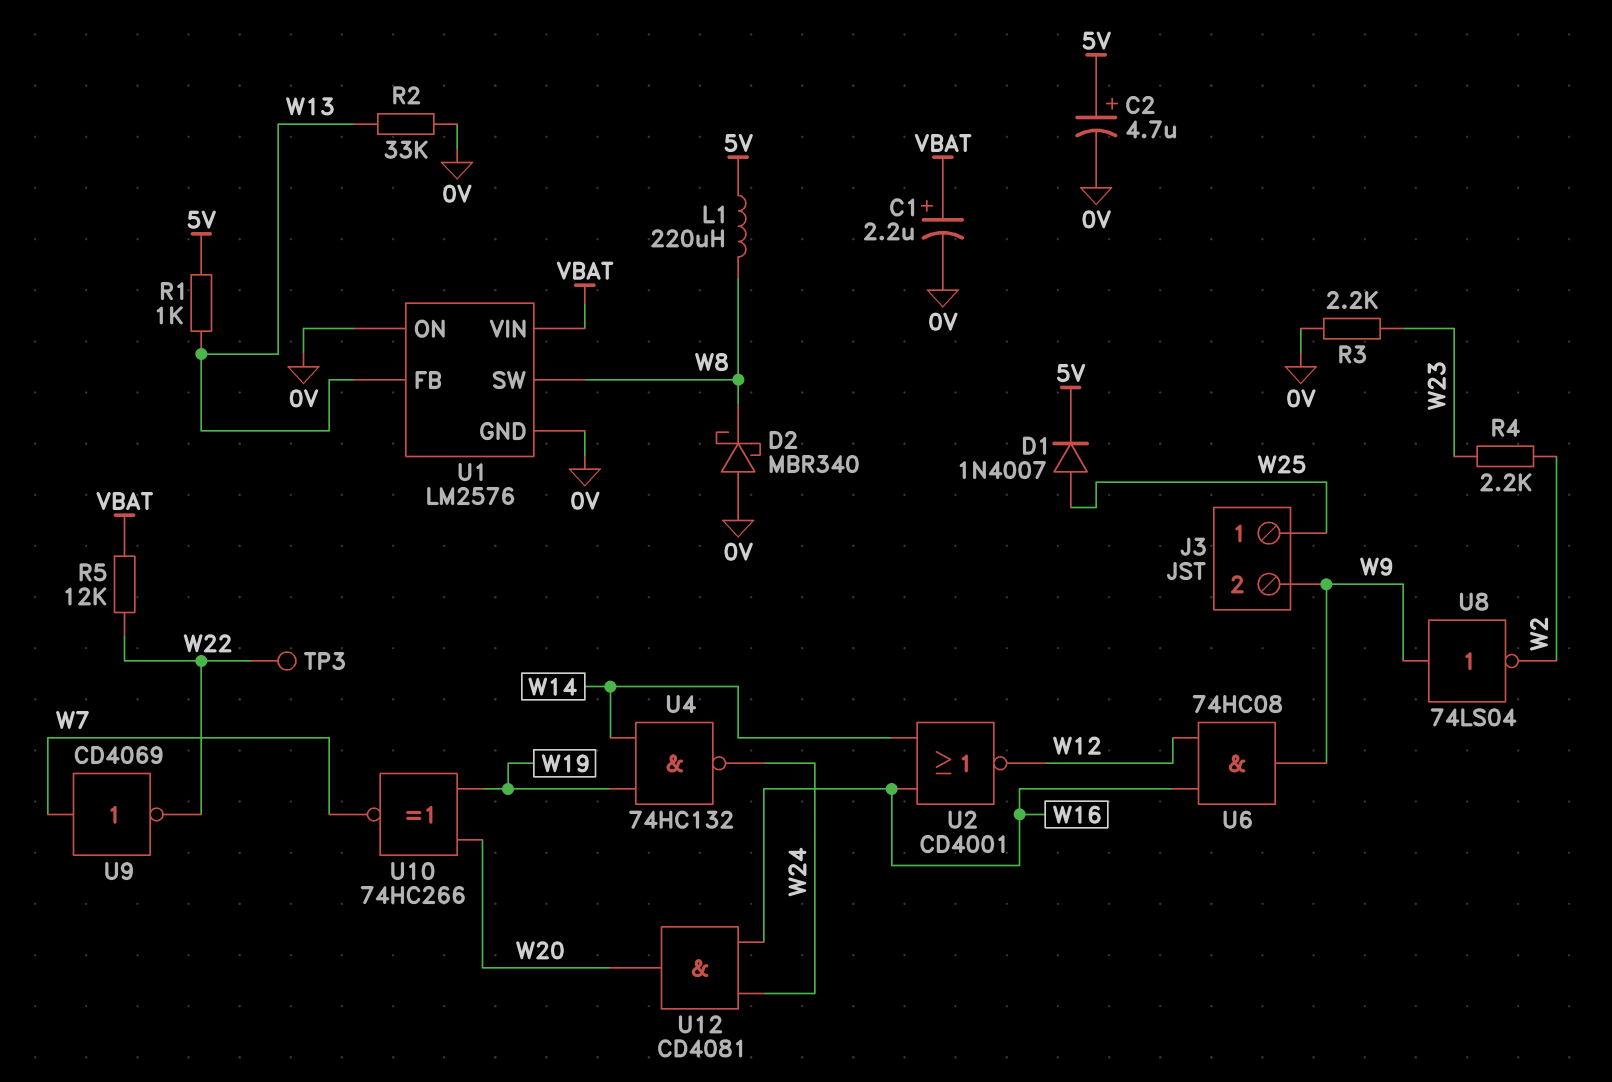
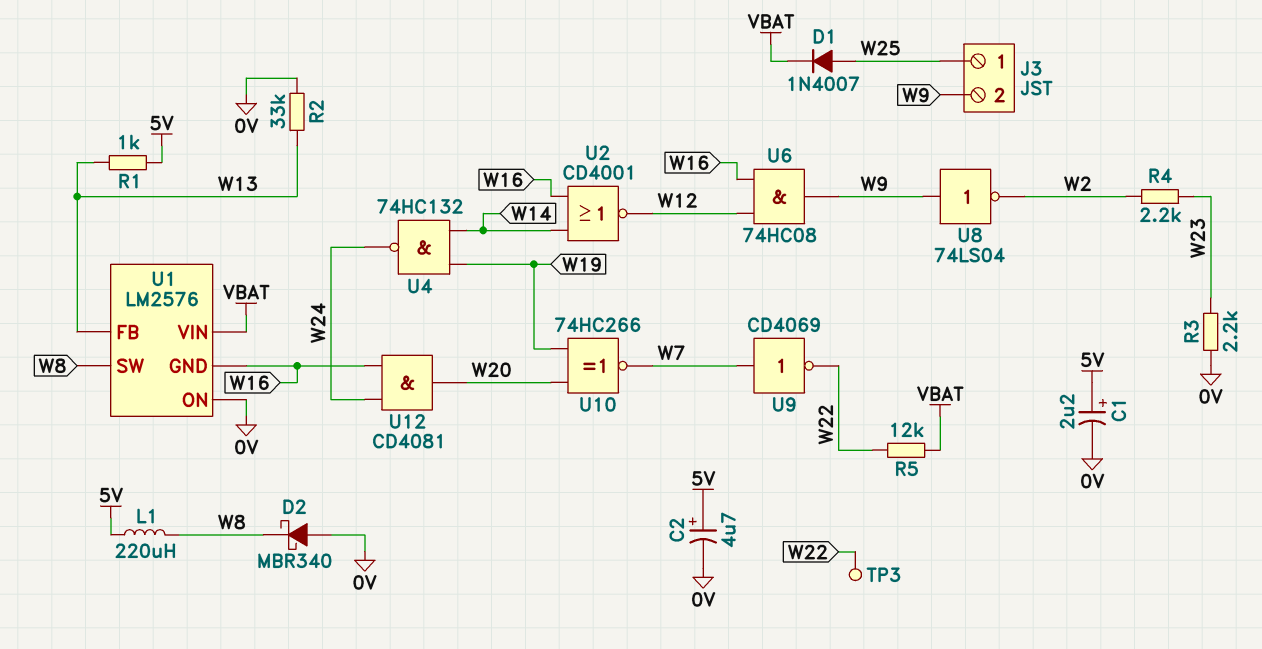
C1: 2.2uF (plus VBAT, minus 0V) -> 2.2uF (plus 5V, minus 0V)
D1: diode 1N4007 (A W25, K 5V) -> diode 1N4007 (A W25, K VBAT)
U1 pin GND: 0V -> W16

